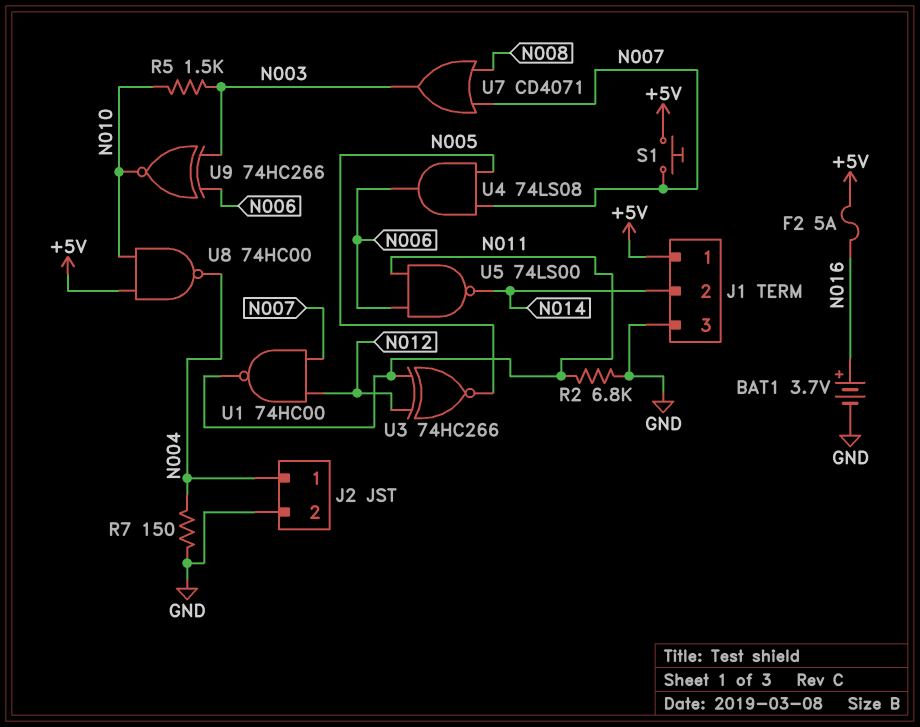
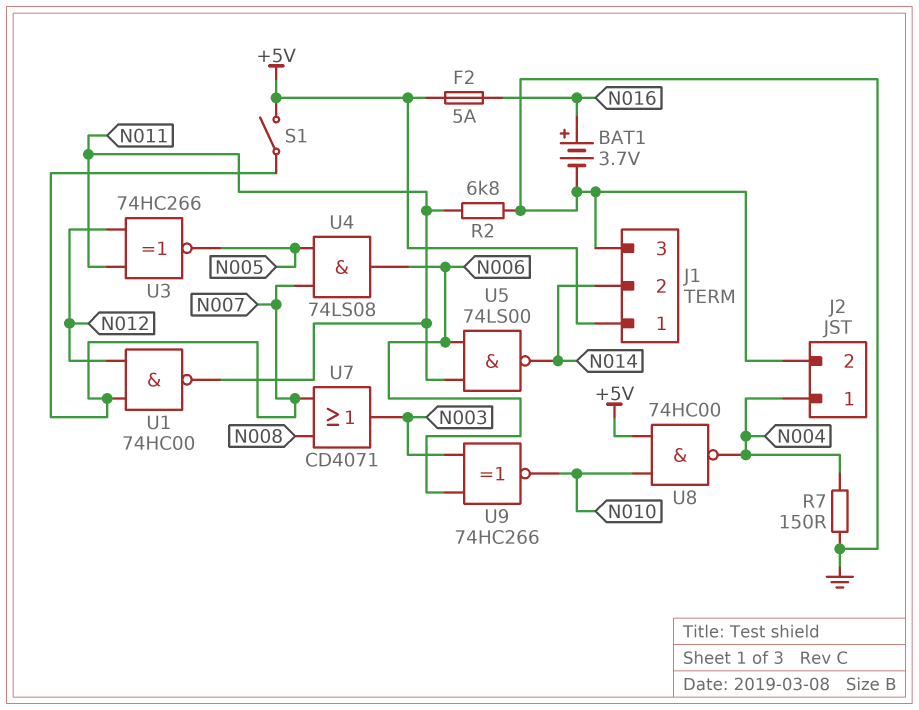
R5: 1.5k (N003, N010) -> none
S1: button (+5V, N007) -> switch (+5V, N007)

